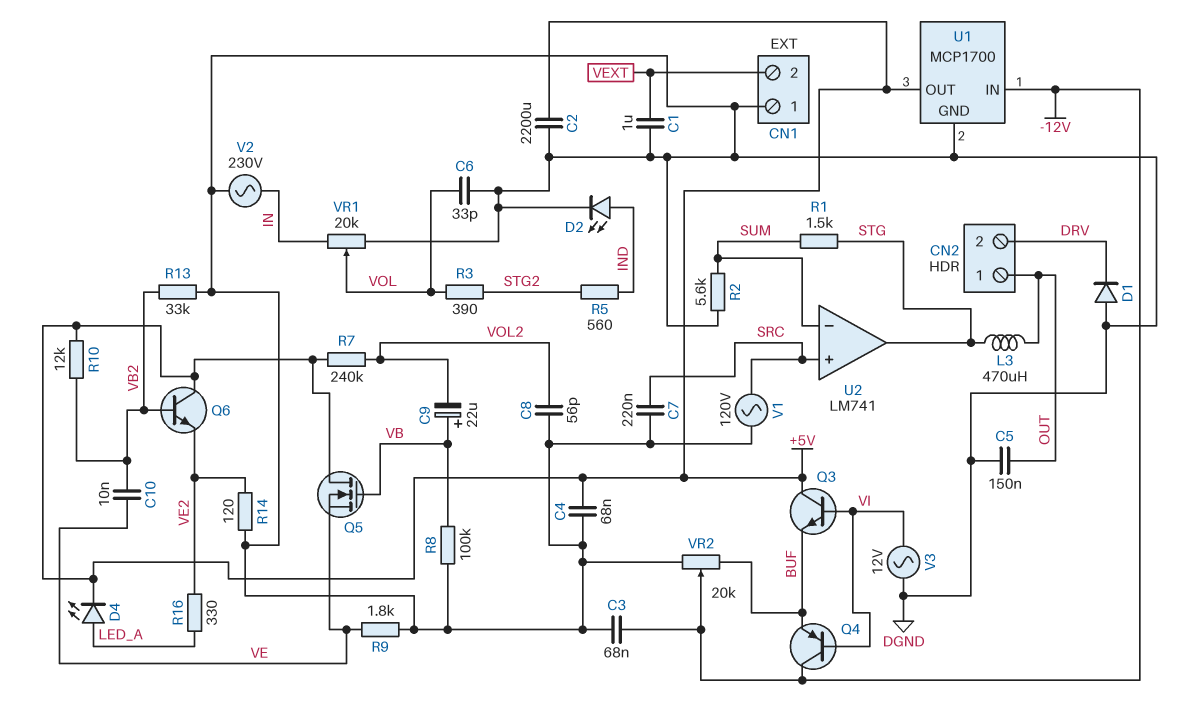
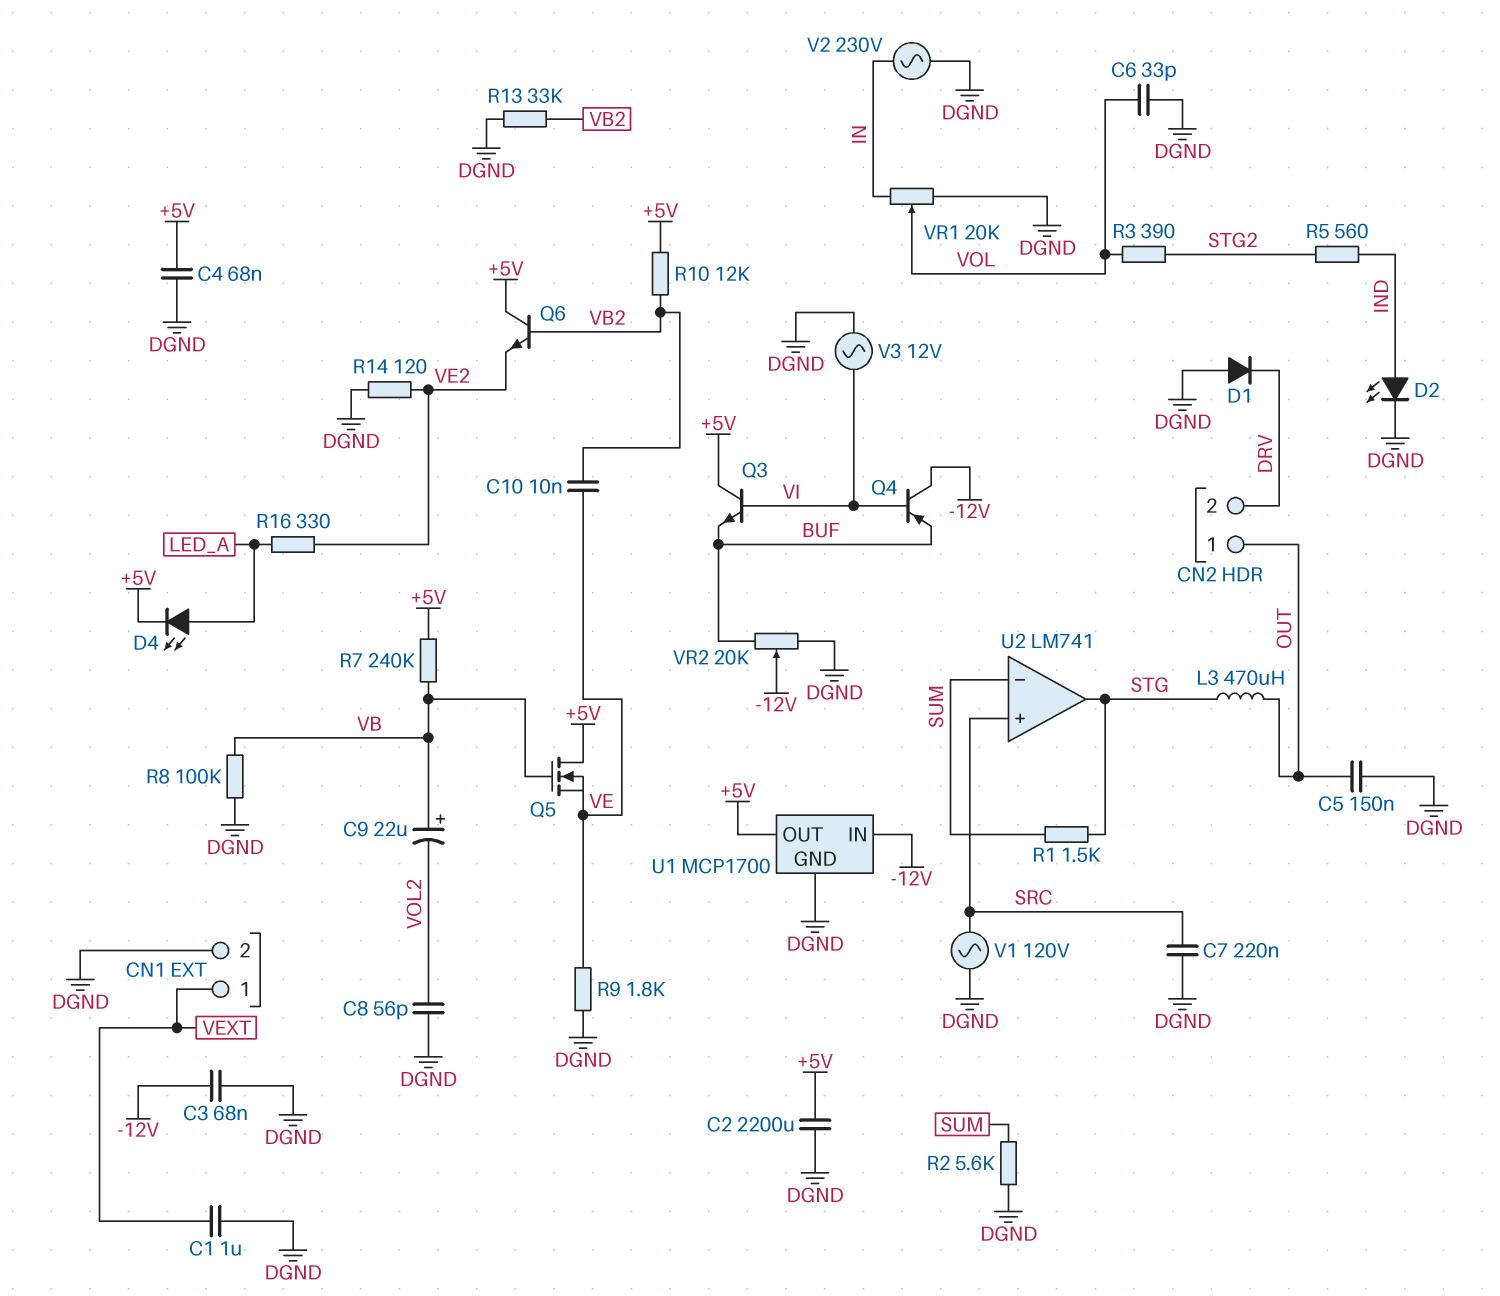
CN1 pin 1: DGND -> VEXT
CN1 pin 2: VEXT -> DGND
R7: 240k (+5V, VOL2) -> 240k (+5V, VB)

